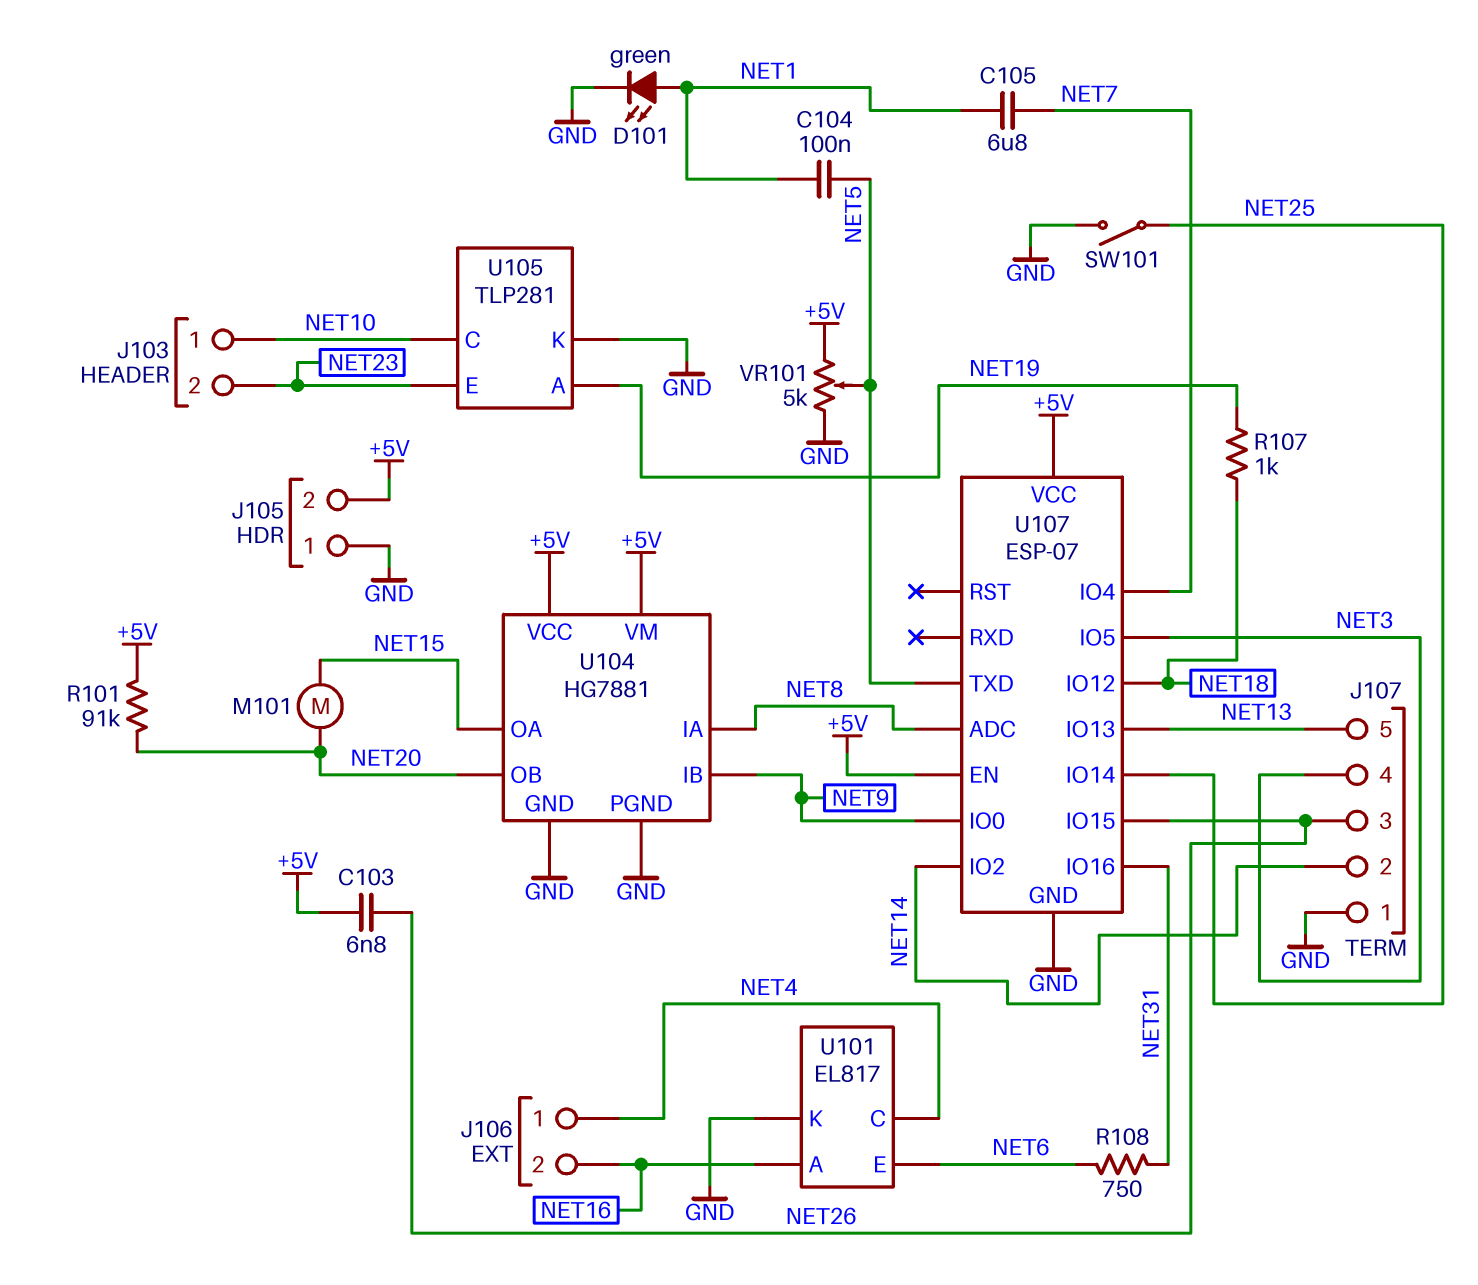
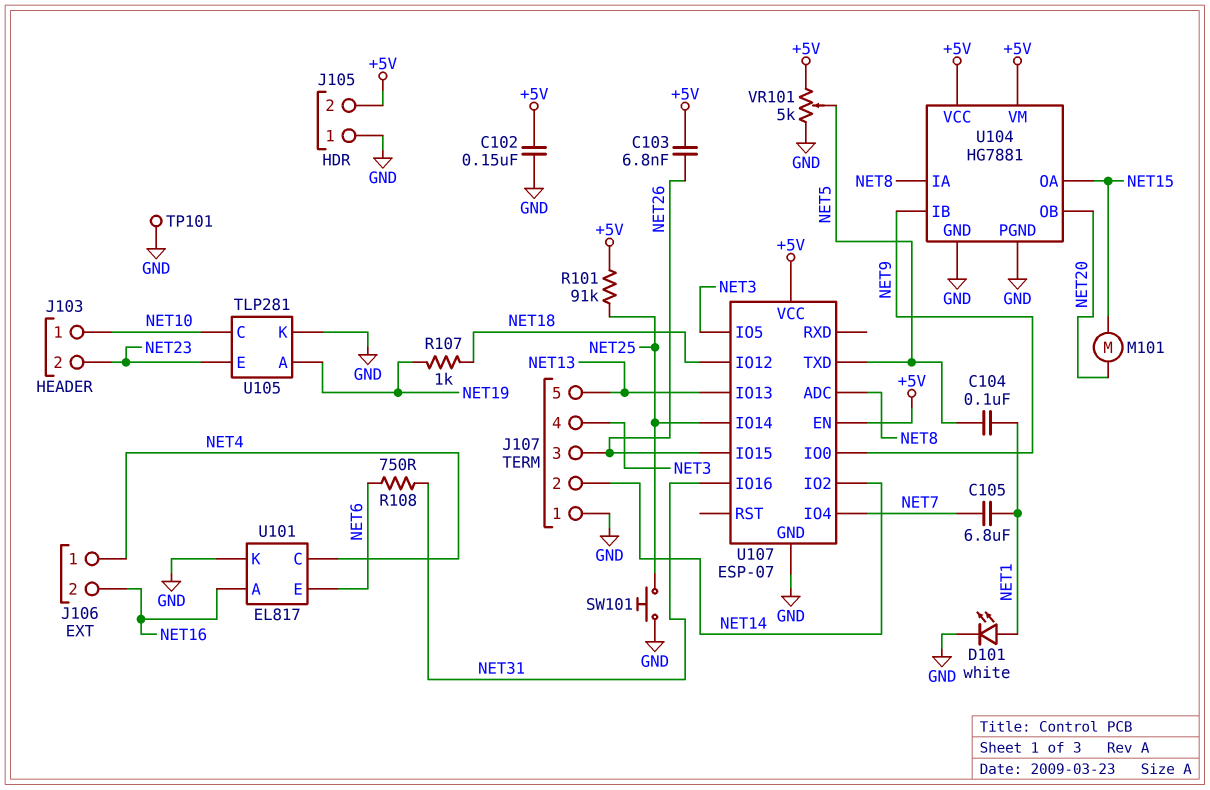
C102: none -> 150nF (+5V, GND)
D101: LED green (A NET1, K GND) -> LED white (A NET1, K GND)
R101: 91k (+5V, NET20) -> 91k (+5V, NET25)
SW101: switch (GND, NET25) -> button (GND, NET25)
TP101: none -> test point (GND)

